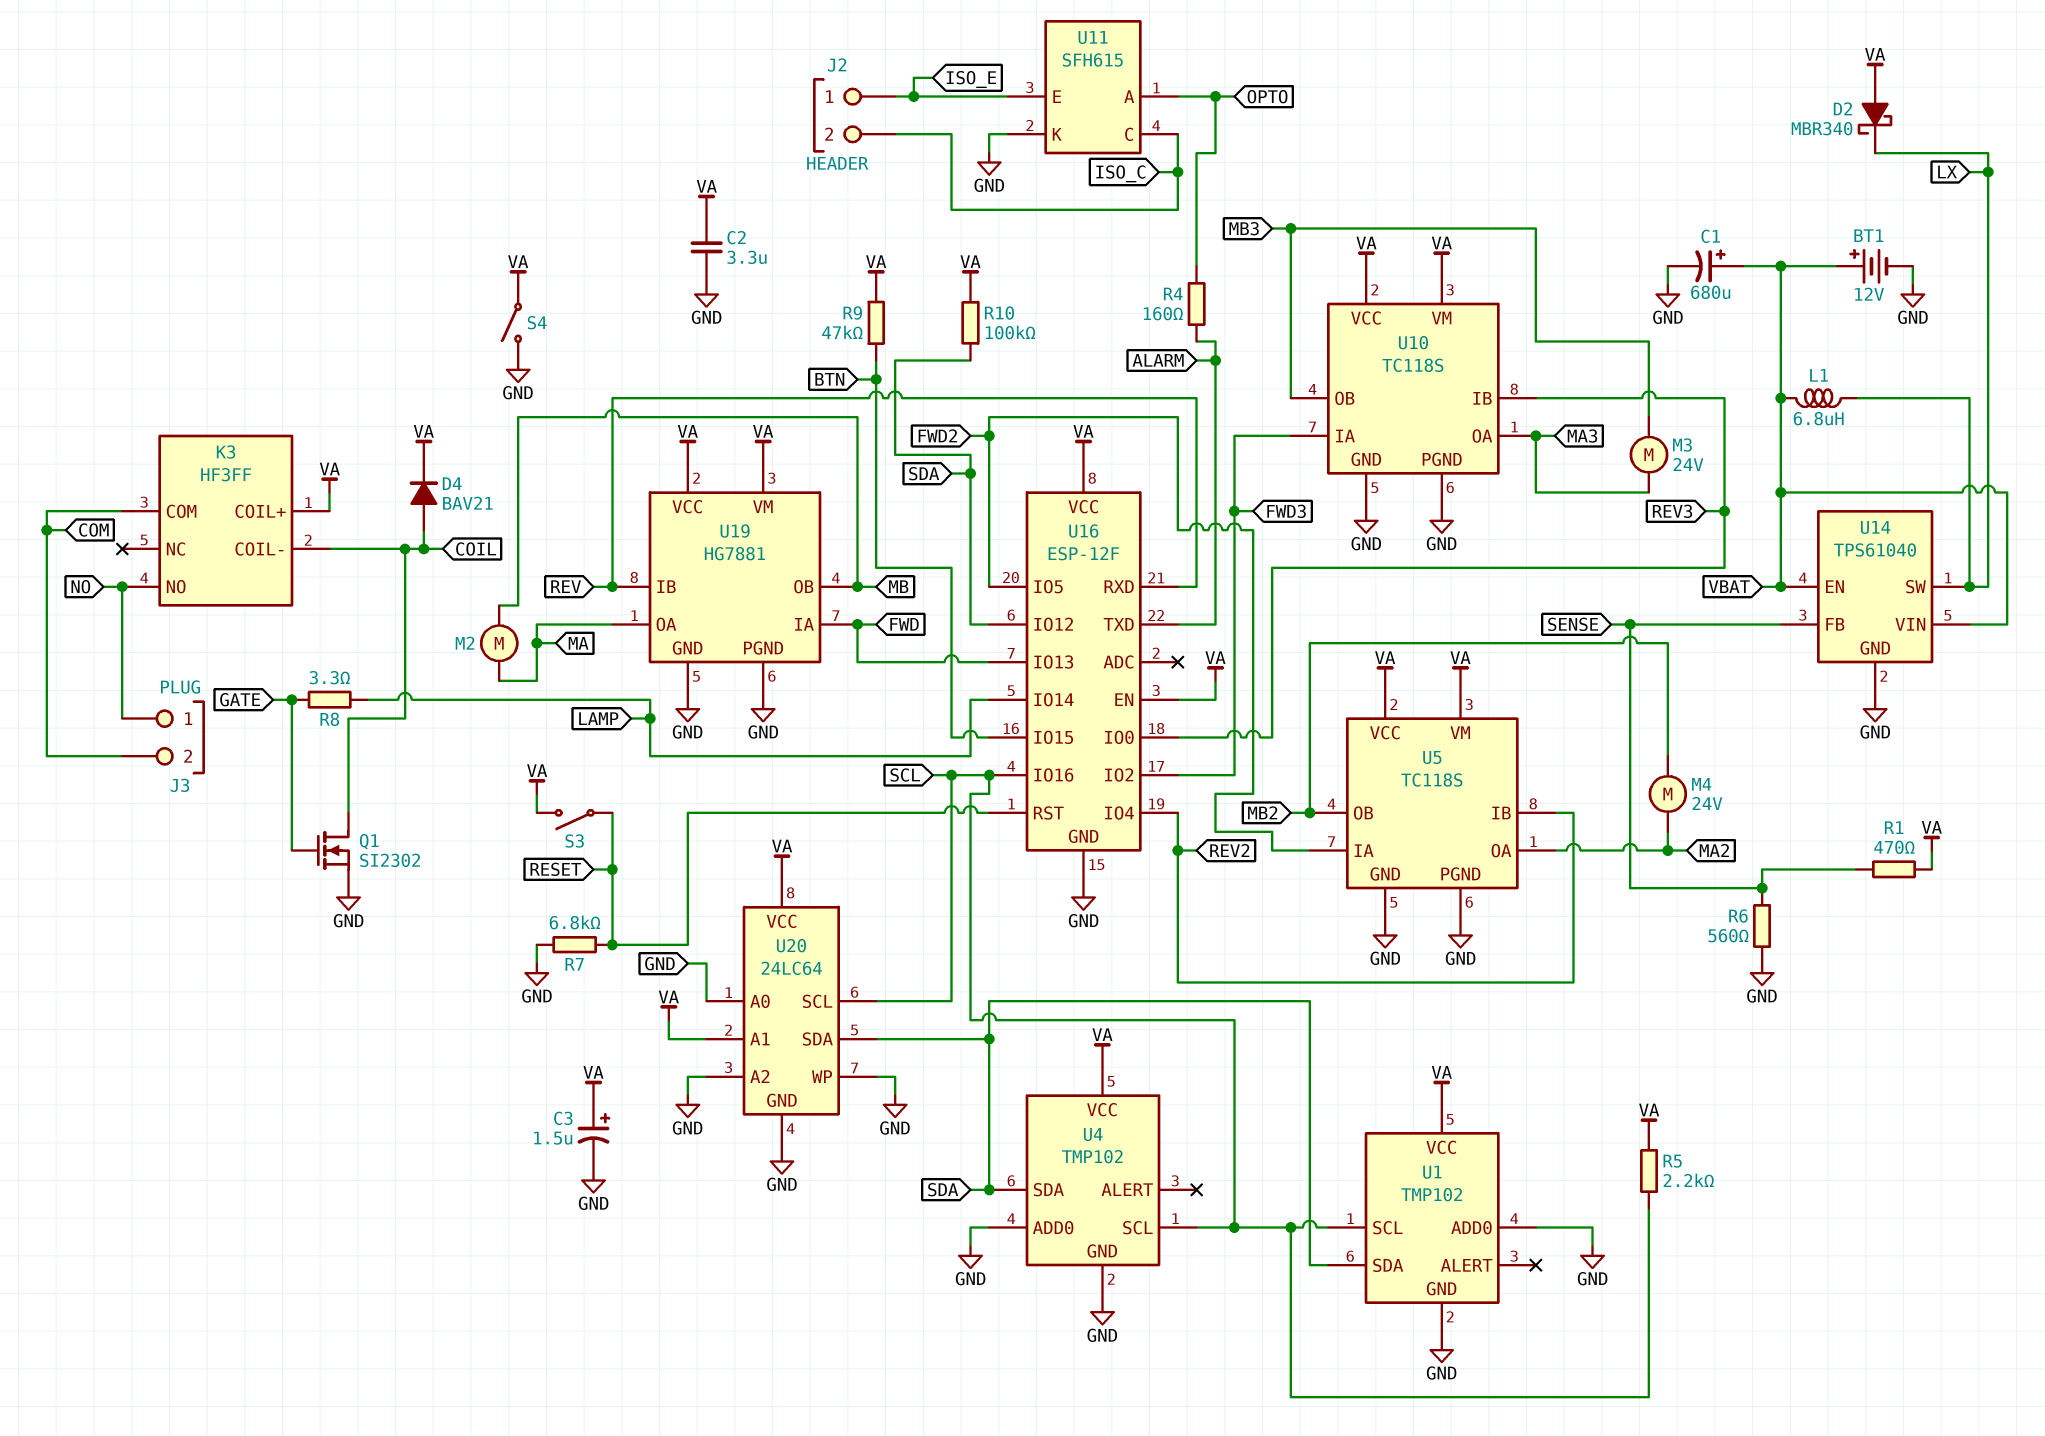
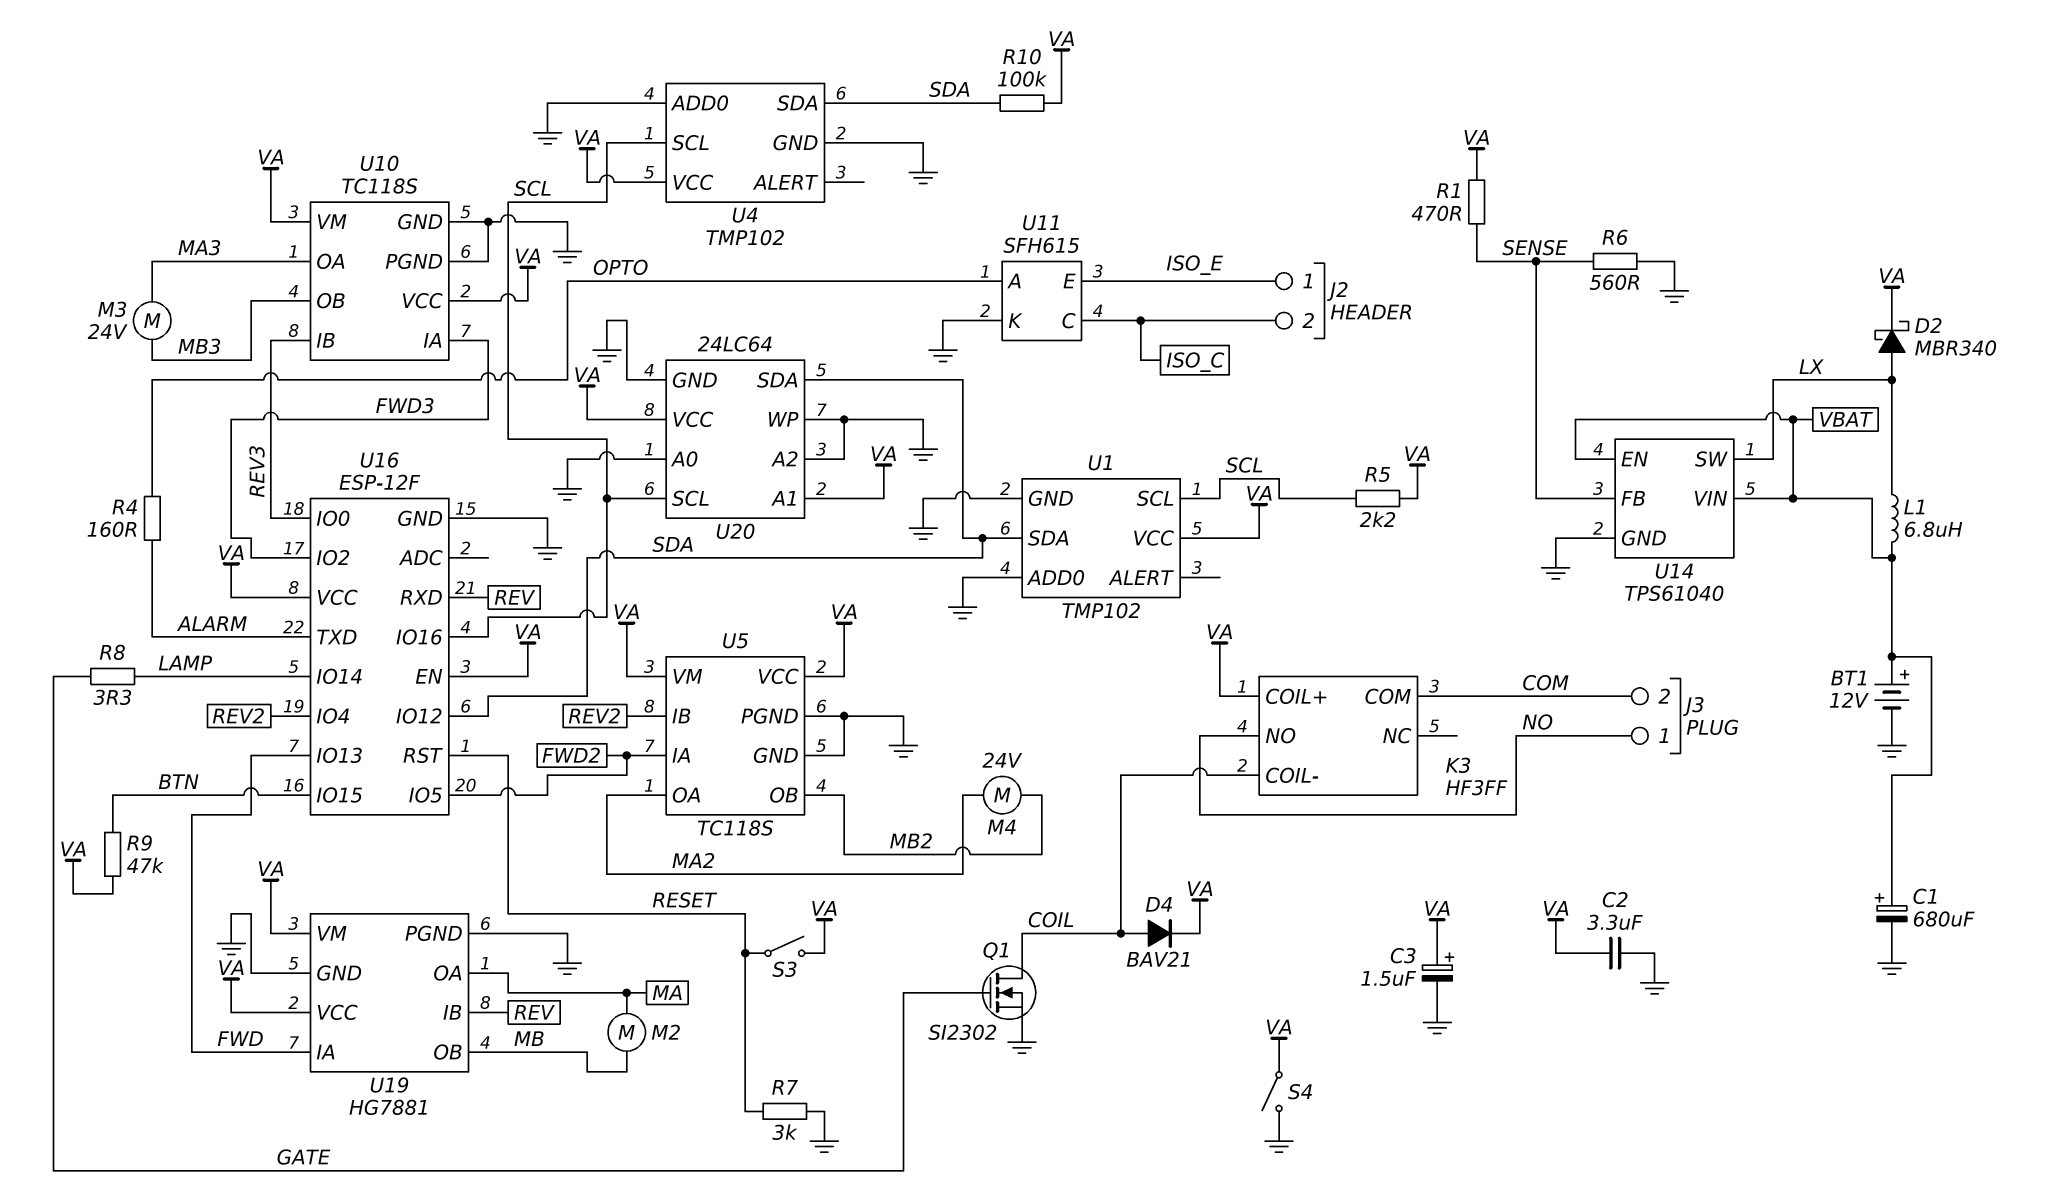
D2: schottky MBR340 (A VA, K LX) -> schottky MBR340 (A LX, K VA)
R7: 6.8k (GND, RESET) -> 3k (GND, RESET)

